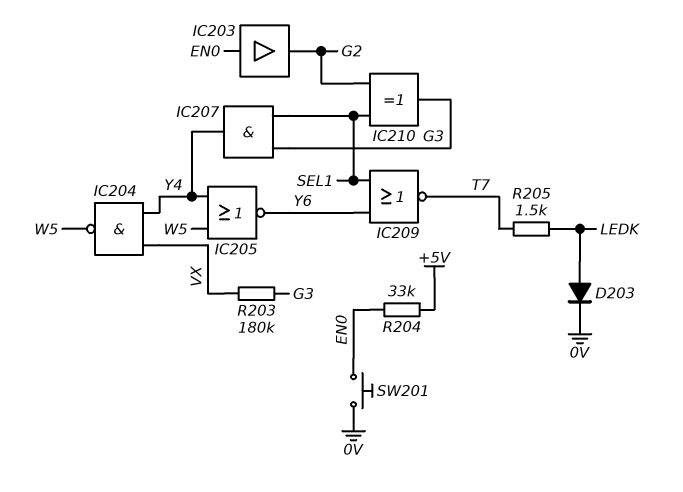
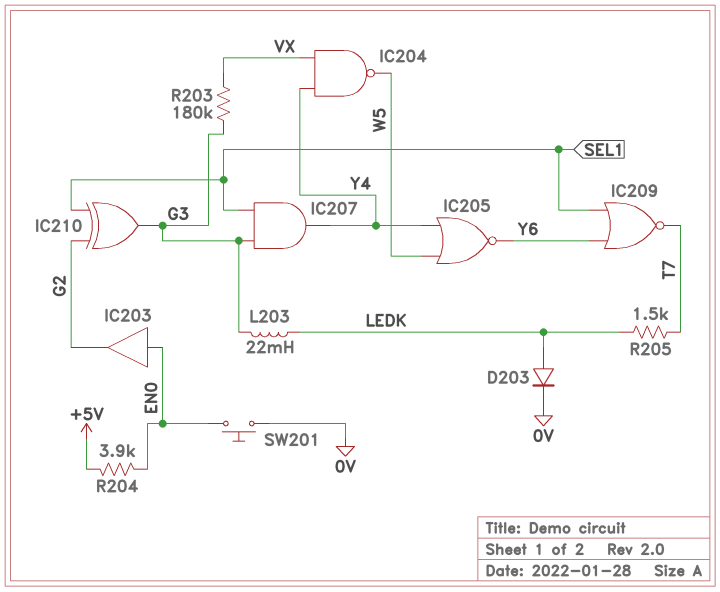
L203: none -> 22mH (G3, LEDK)
R204: 33k (+5V, EN0) -> 3.9k (+5V, EN0)

